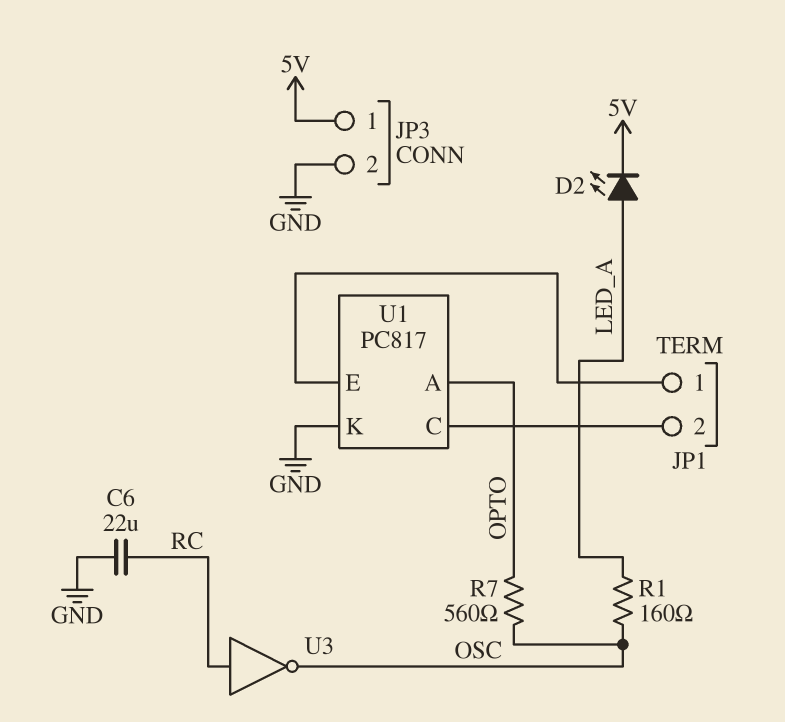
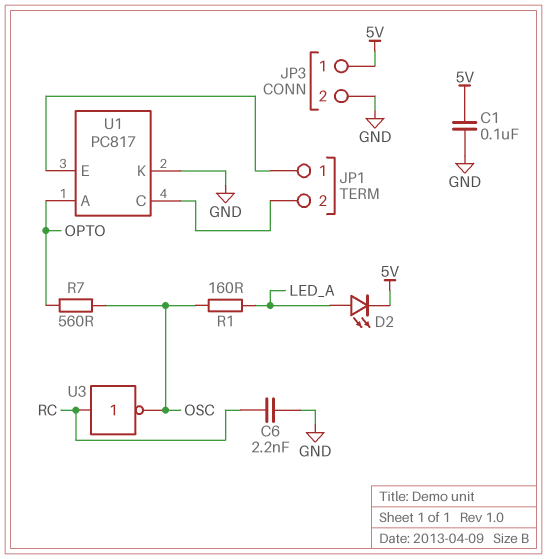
C1: none -> 100nF (5V, GND)
C6: 22uF (GND, RC) -> 2.2nF (GND, RC)

